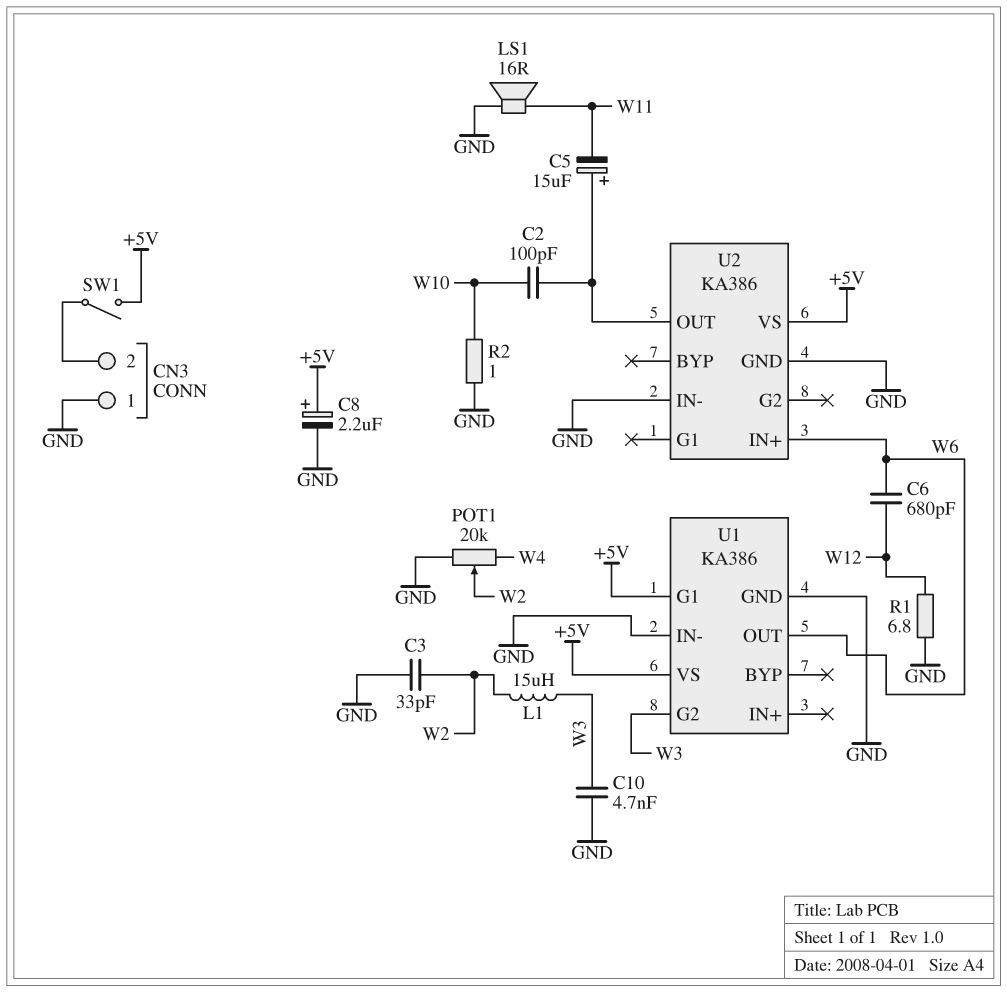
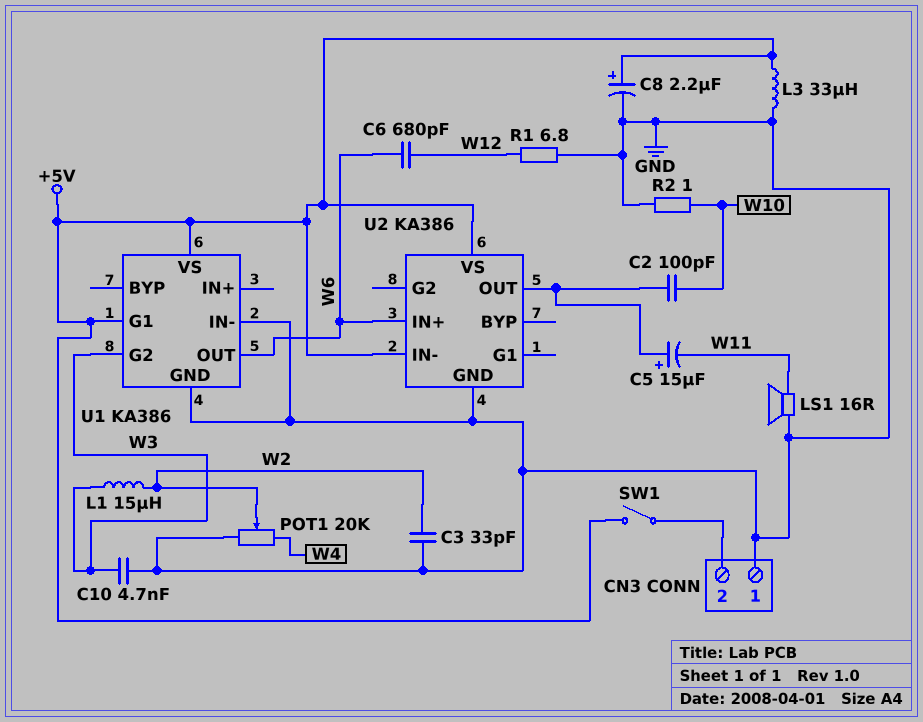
L3: none -> 33uH (+5V, GND)
U2 pin IN-: GND -> +5V

